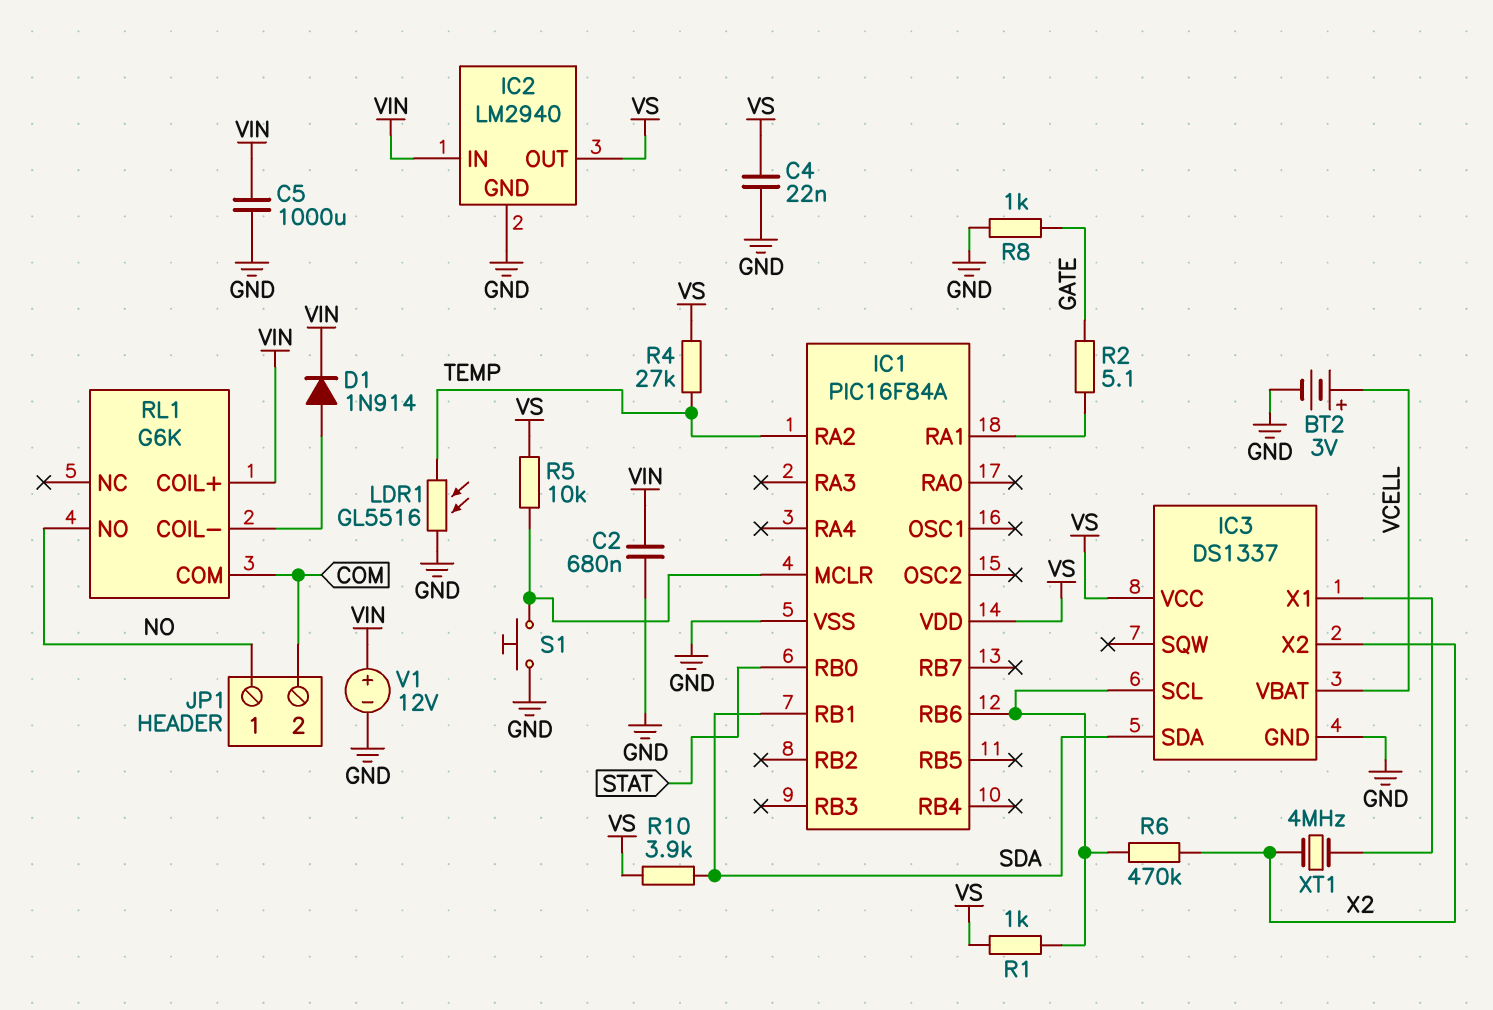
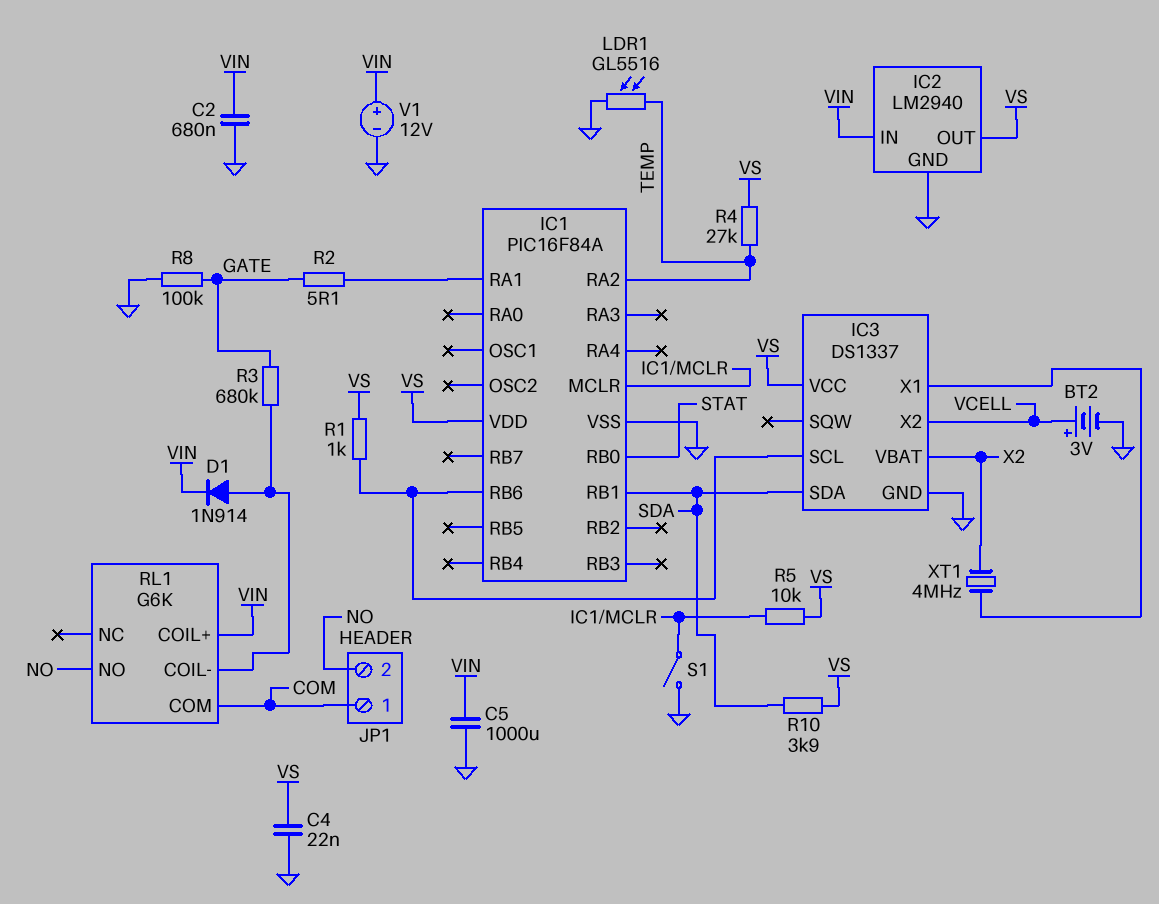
IC3 pin VBAT: VCELL -> X2
IC3 pin X2: X2 -> VCELL
JP1 pin 1: NO -> COM
JP1 pin 2: COM -> NO
R3: none -> 680k (GATE, RL1/COIL-)
R6: 470k (IC1/RB6, X2) -> none
R8: 1k (GATE, GND) -> 100k (GATE, GND)
S1: button (GND, IC1/MCLR) -> switch (GND, IC1/MCLR)

